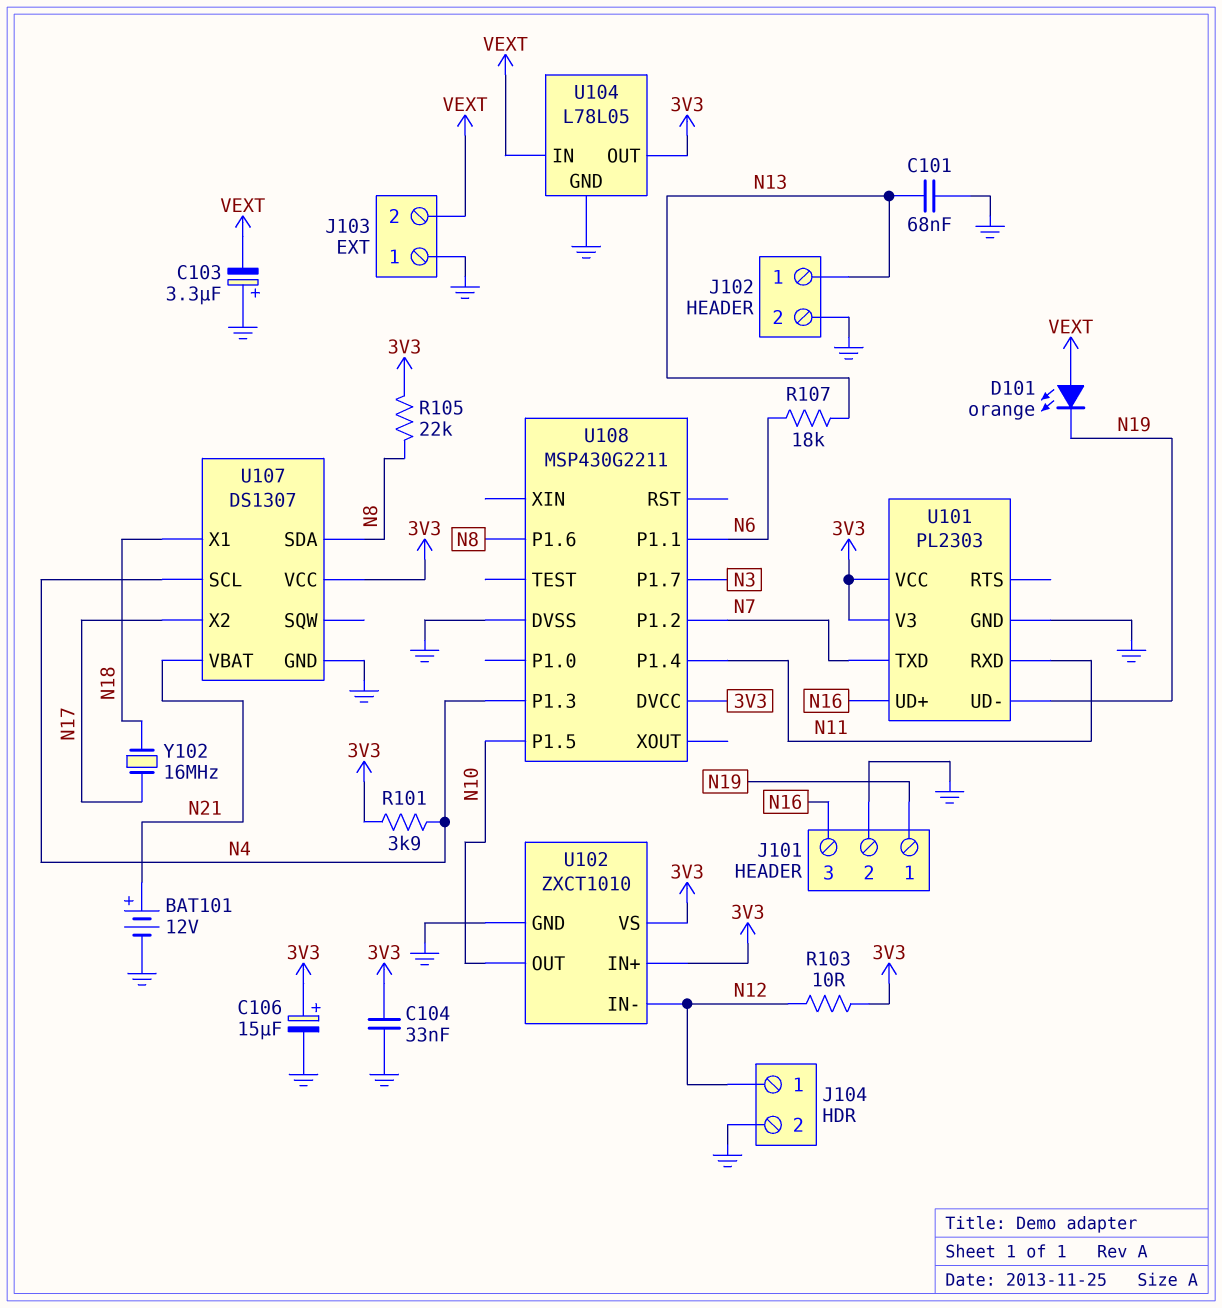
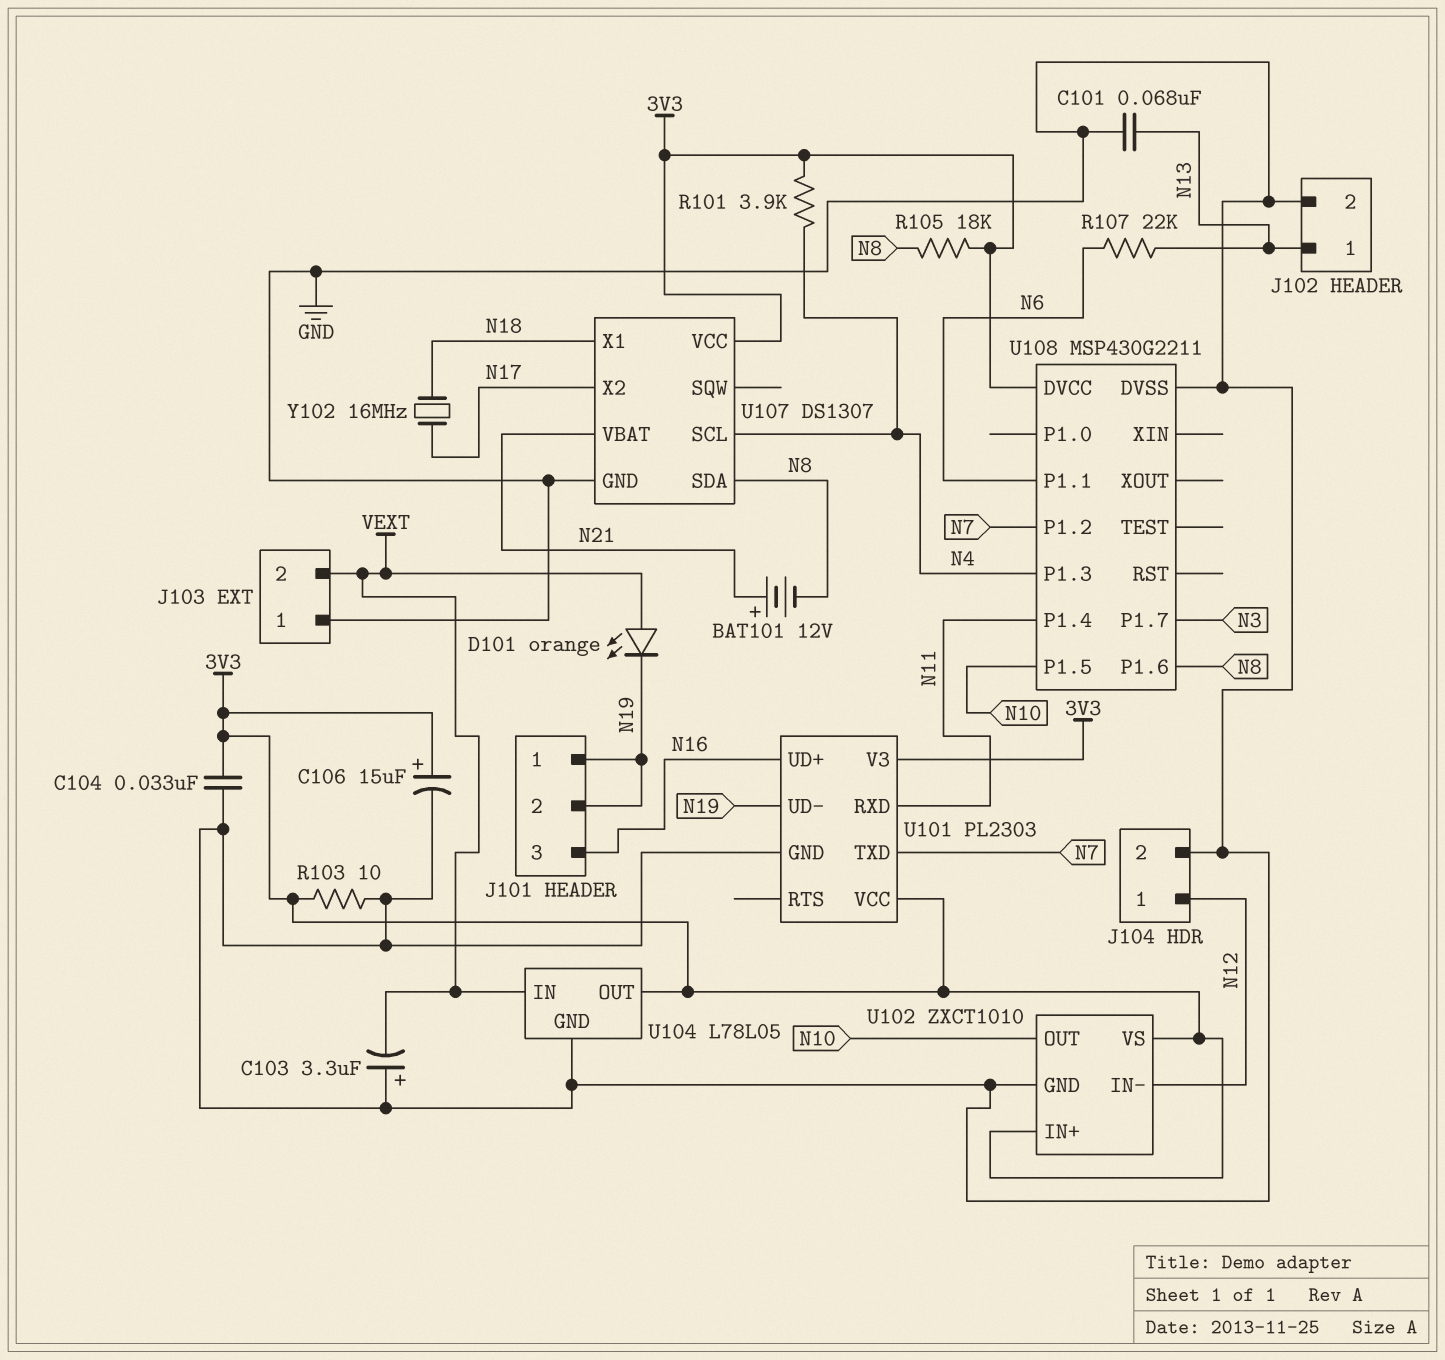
BAT101: 12V (plus N21, minus GND) -> 12V (plus N21, minus N8)
J101 pin 2: GND -> N19
R103: 10 (3V3, N12) -> 10 (3V3, GND)
R105: 22k (3V3, N8) -> 18k (3V3, N8)
R107: 18k (N6, N13) -> 22k (N6, N13)

